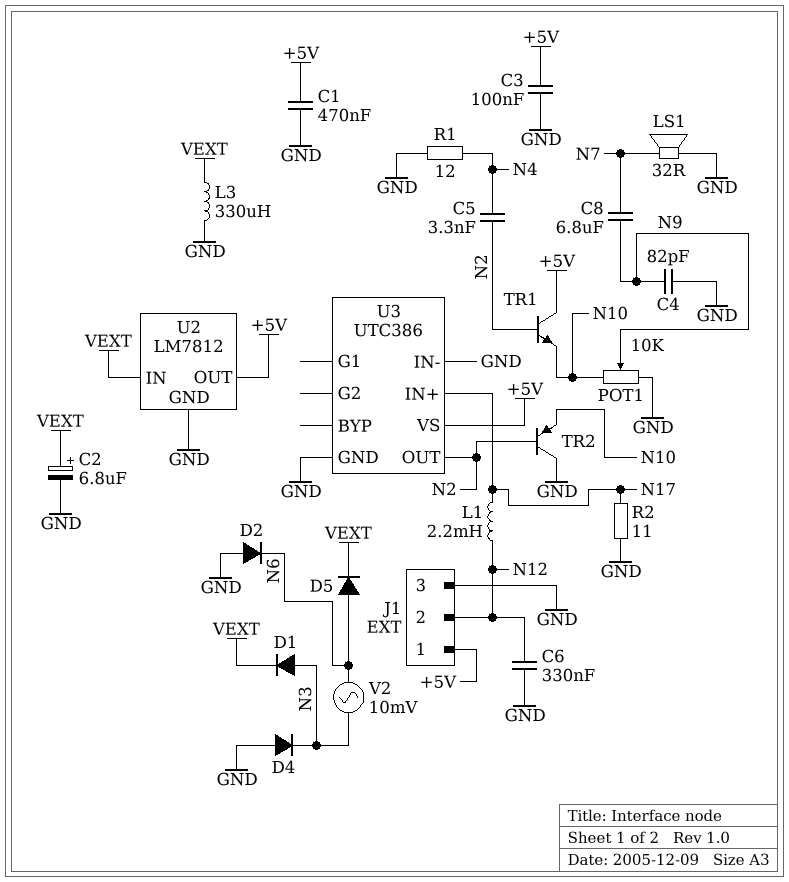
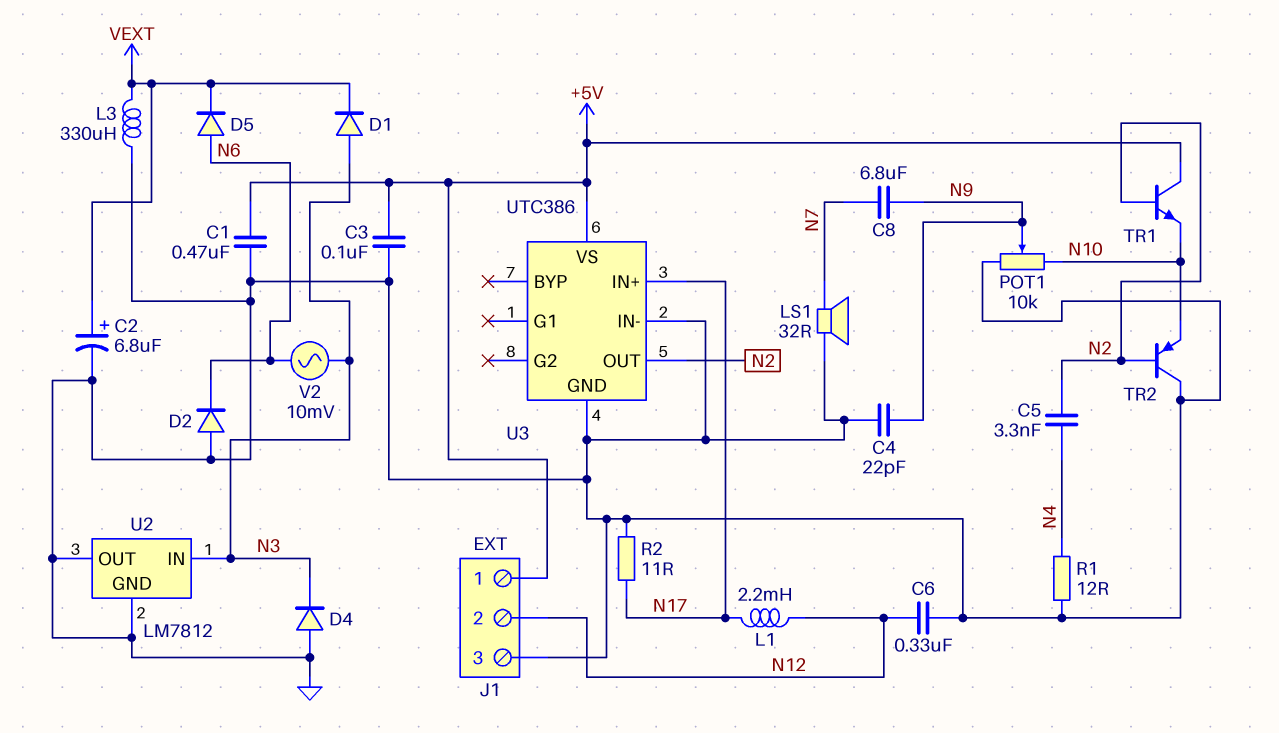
C4: 82pF (GND, N9) -> 22pF (GND, N9)
U2 pin IN: VEXT -> N3
U2 pin OUT: +5V -> GND

